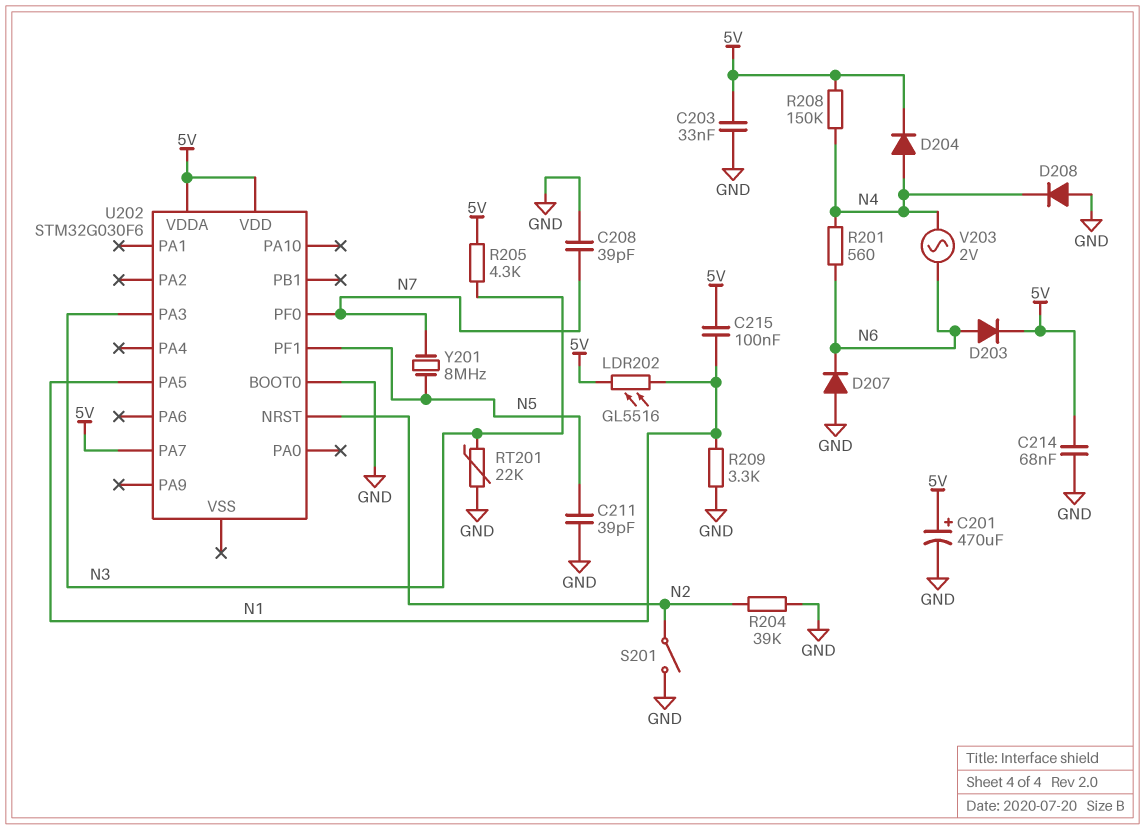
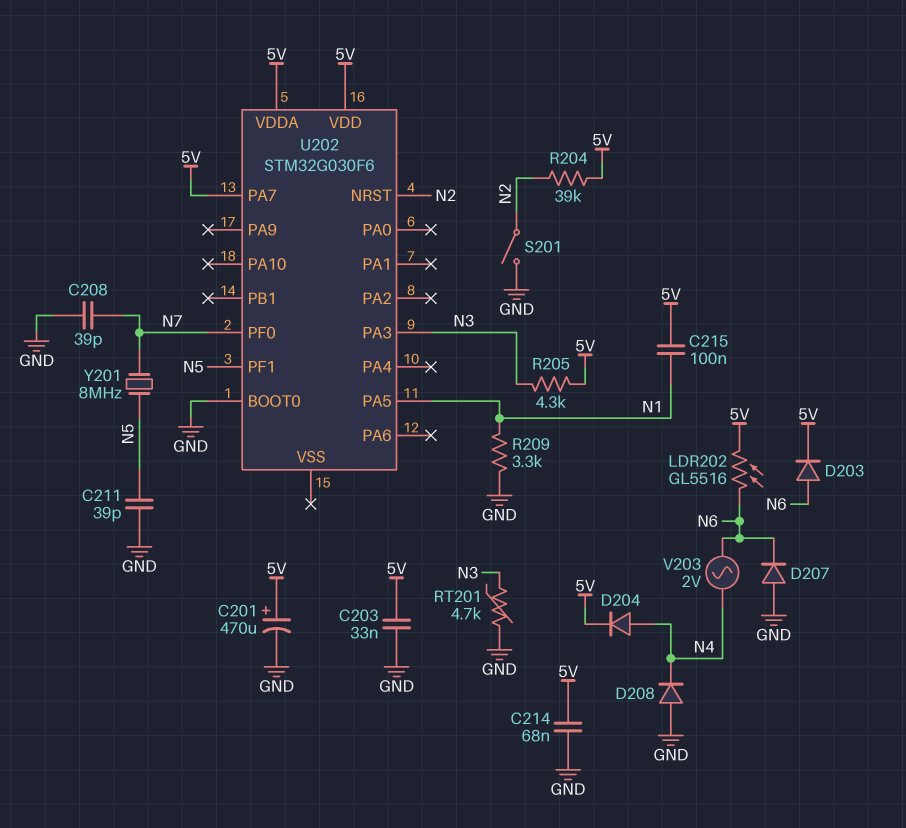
LDR202: GL5516 (5V, N1) -> GL5516 (5V, N6)
R201: 560 (N4, N6) -> none
R204: 39k (GND, N2) -> 39k (5V, N2)
R208: 150k (5V, N4) -> none
RT201: 22k (GND, N3) -> 4.7k (GND, N3)

